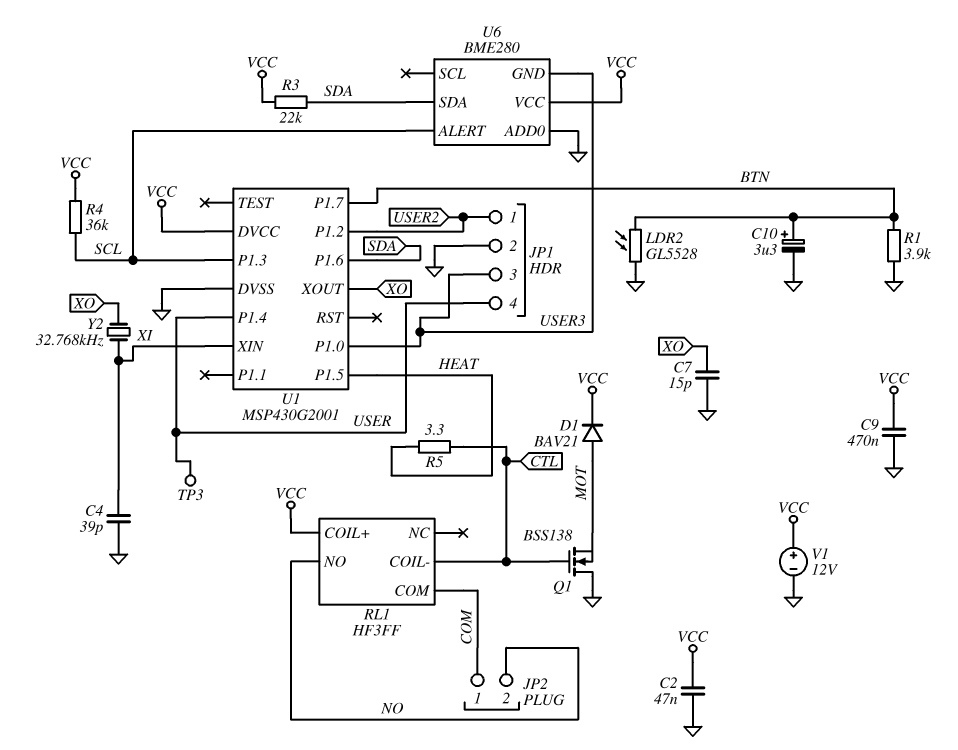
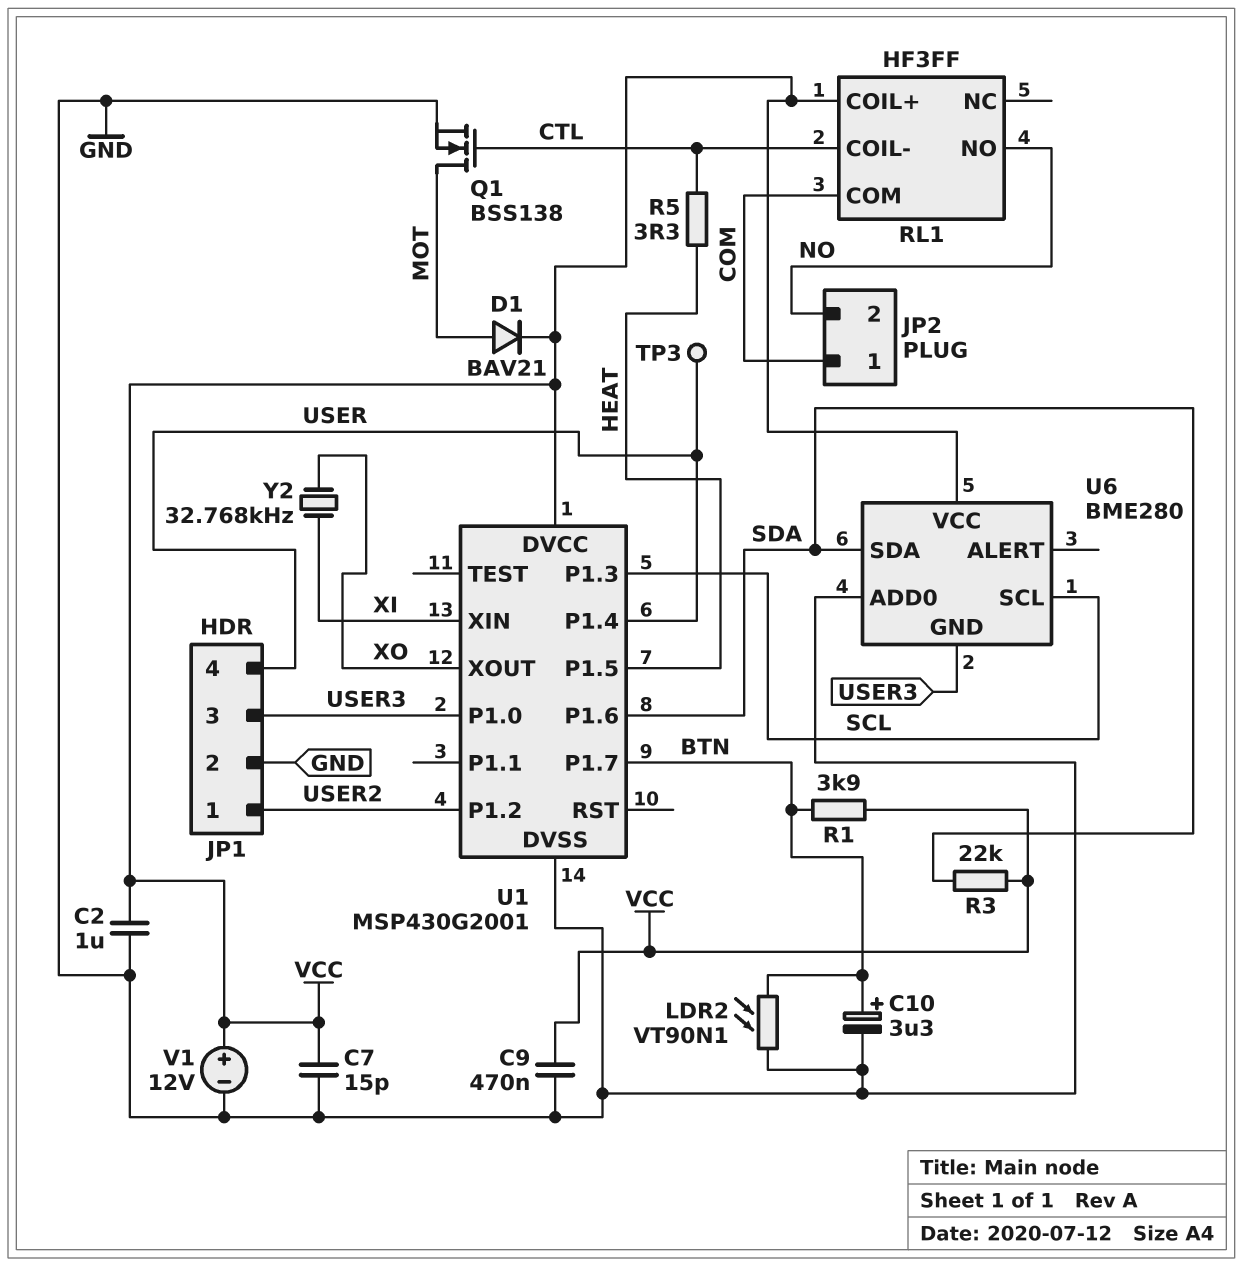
C2: 47nF (GND, VCC) -> 1uF (GND, VCC)
C4: 39pF (GND, XI) -> none
C7: 15pF (GND, XO) -> 15pF (GND, VCC)
LDR2: GL5528 (BTN, GND) -> VT90N1 (BTN, GND)
Q1: NMOS BSS138 (G CTL, D GND, S MOT) -> NMOS BSS138 (G CTL, D MOT, S GND)
R1: 3.9k (BTN, GND) -> 3.9k (BTN, VCC)
R4: 36k (SCL, VCC) -> none
U6 pin ALERT: SCL -> none
U6 pin SCL: none -> SCL

